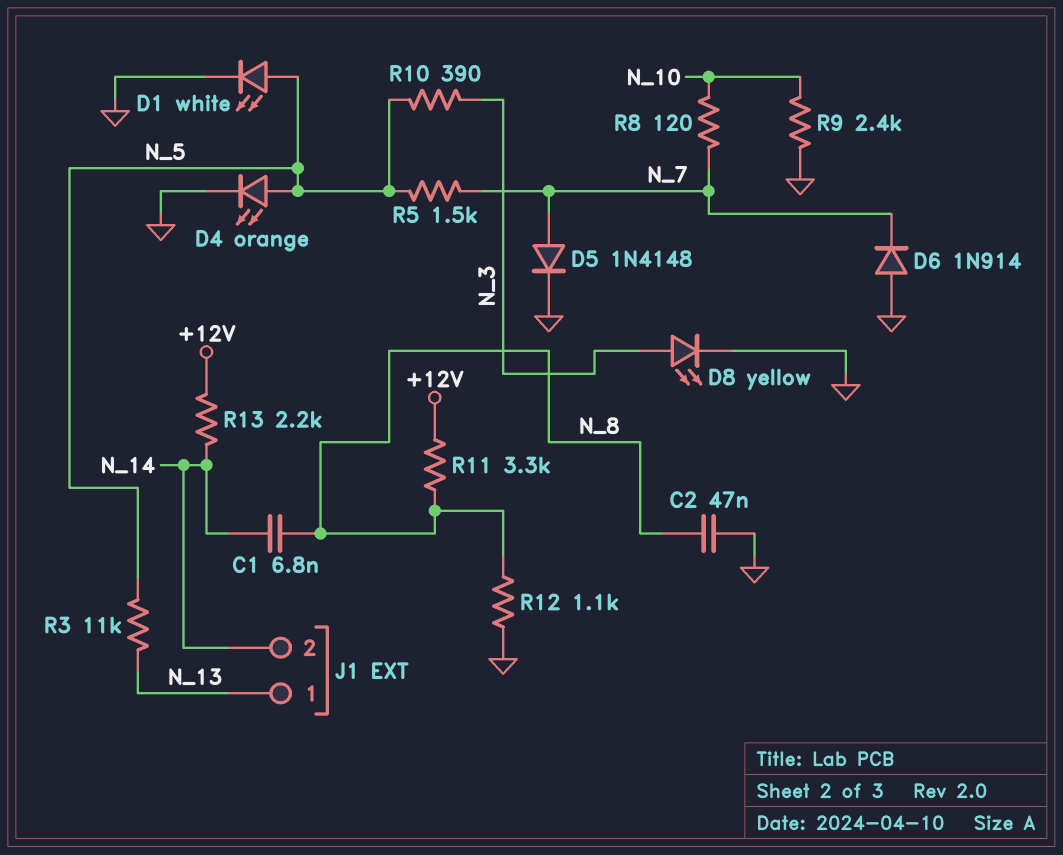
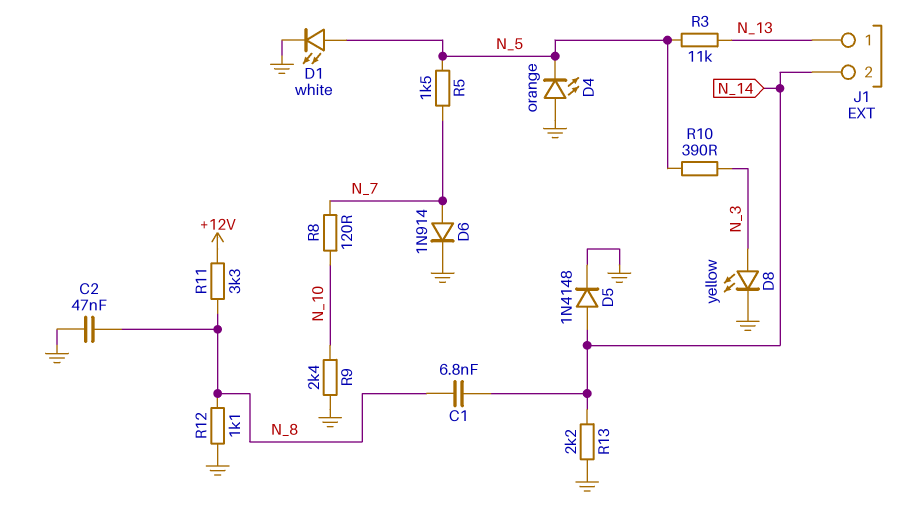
D4: LED orange (A N_5, K GND) -> LED orange (A GND, K N_5)
D5: diode 1N4148 (A N_7, K GND) -> diode 1N4148 (A N_14, K GND)
D6: diode 1N914 (A GND, K N_7) -> diode 1N914 (A N_7, K GND)
R13: 2.2k (+12V, N_14) -> 2.2k (GND, N_14)

